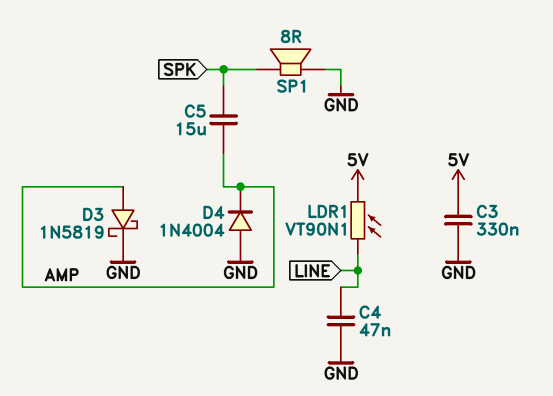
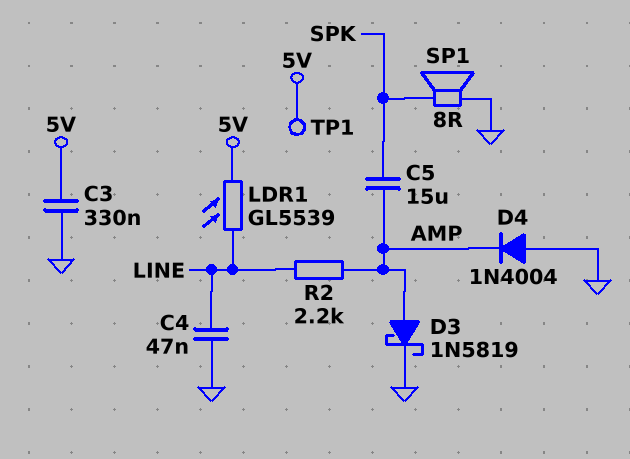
LDR1: VT90N1 (5V, LINE) -> GL5539 (5V, LINE)
R2: none -> 2.2k (AMP, LINE)
TP1: none -> test point (5V)

